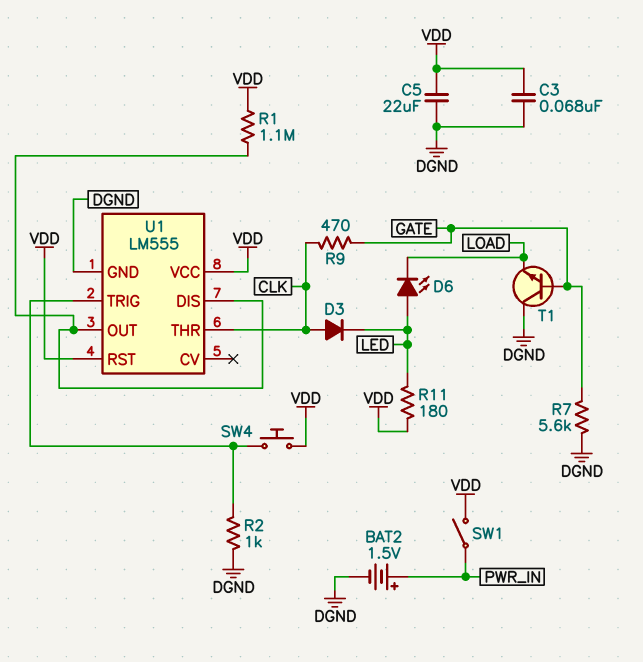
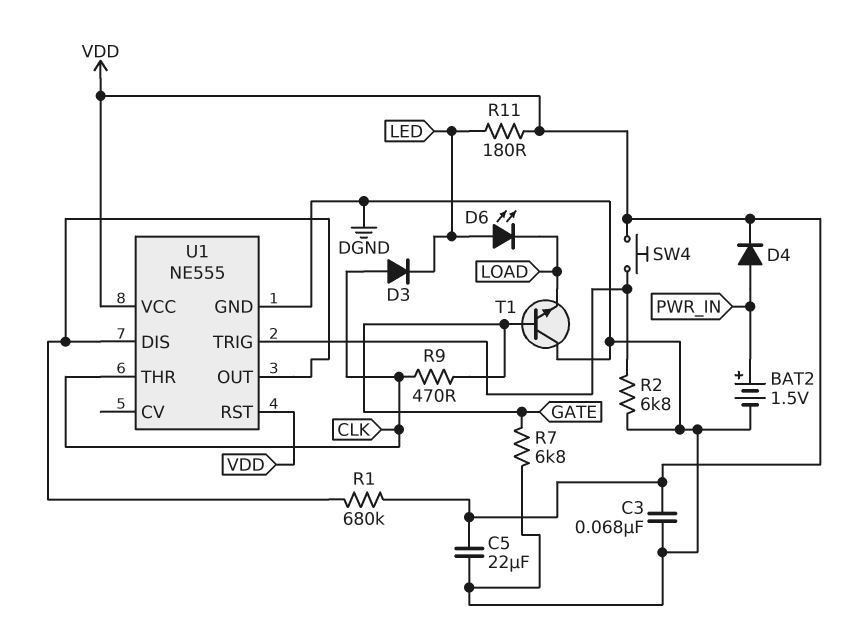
D4: none -> diode (A PWR_IN, K VDD)
R1: 1.1M (U1/DIS, VDD) -> 680k (U1/DIS, VDD)
R2: 1k (DGND, U1/TRIG) -> 6.8k (DGND, U1/TRIG)
R7: 5.6k (DGND, GATE) -> 6.8k (DGND, GATE)
SW1: switch (PWR_IN, VDD) -> none
U1: LM555 -> NE555

